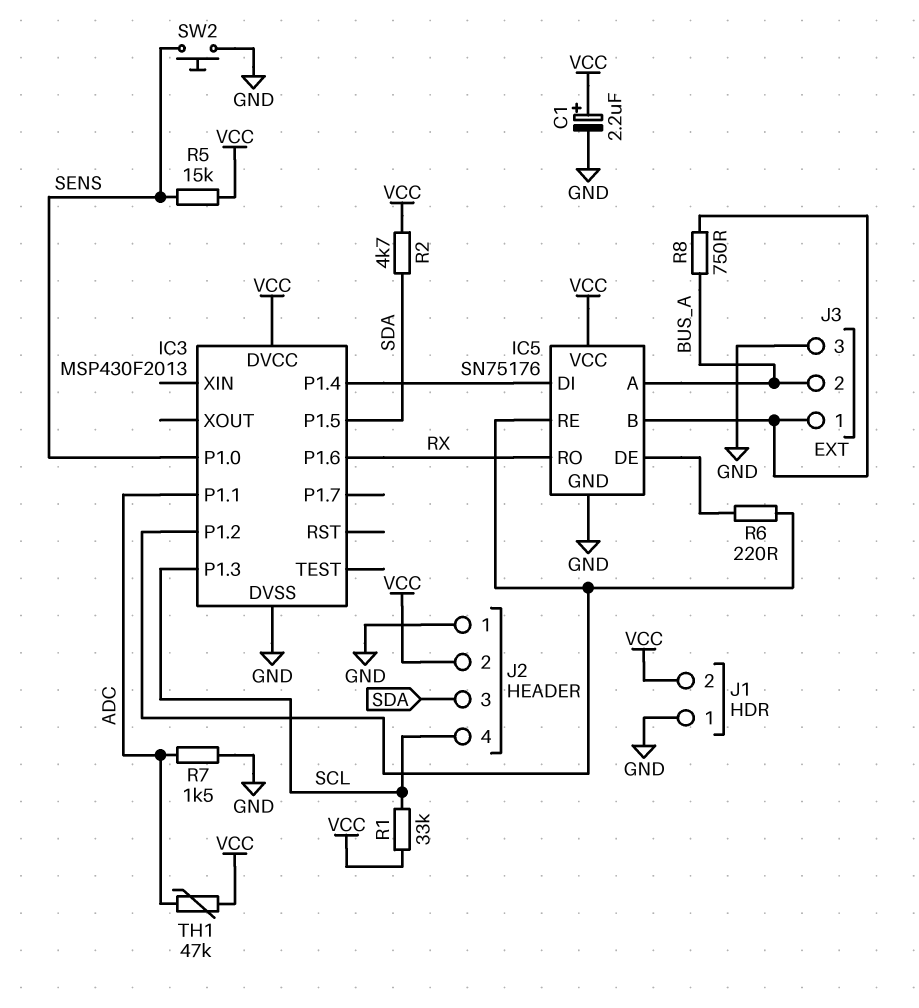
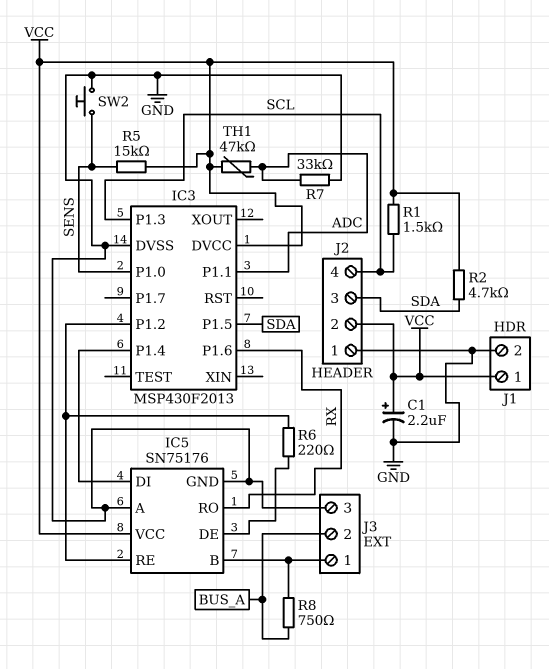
IC5 pin A: BUS_A -> GND
J1 pin 1: GND -> VCC
J1 pin 2: VCC -> GND
R1: 33k (SCL, VCC) -> 1.5k (SCL, VCC)
R7: 1.5k (ADC, GND) -> 33k (ADC, GND)

